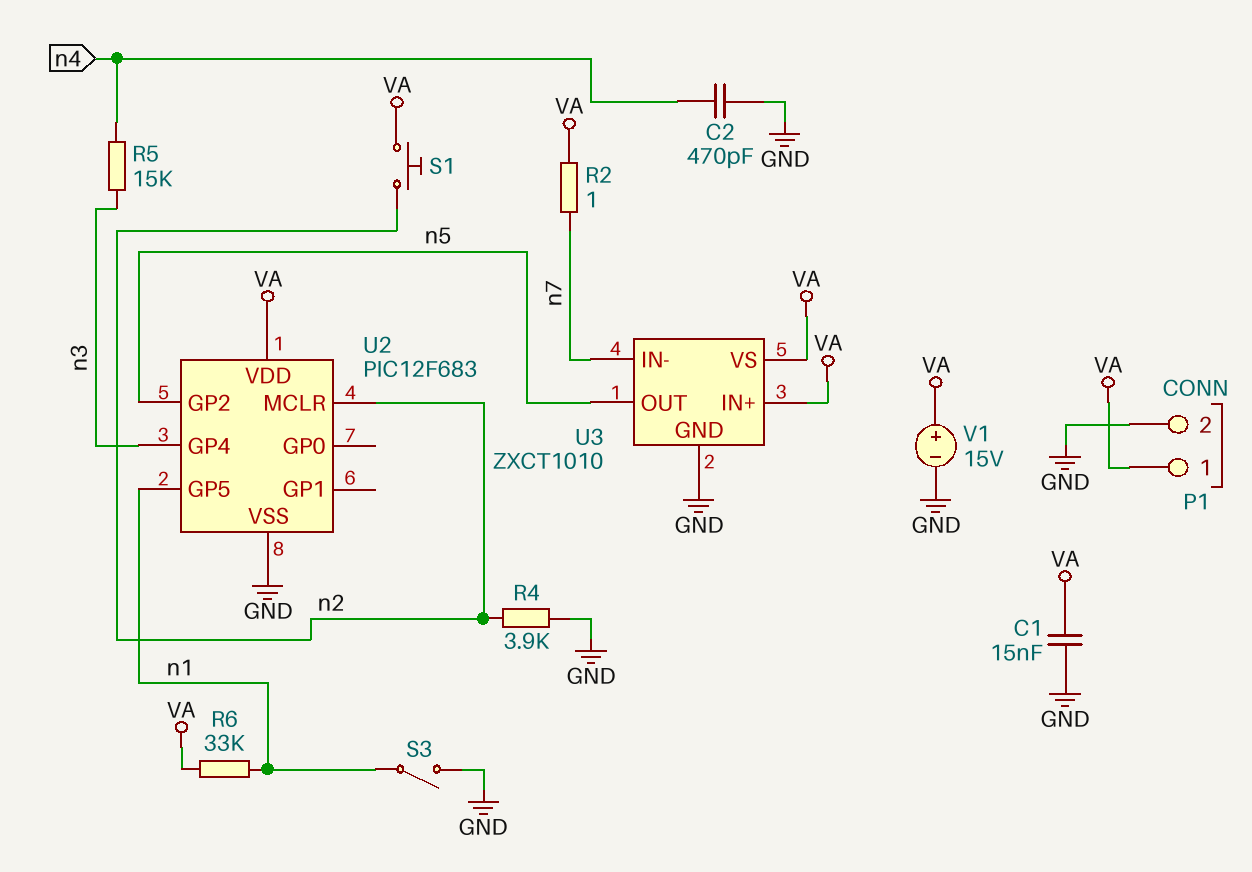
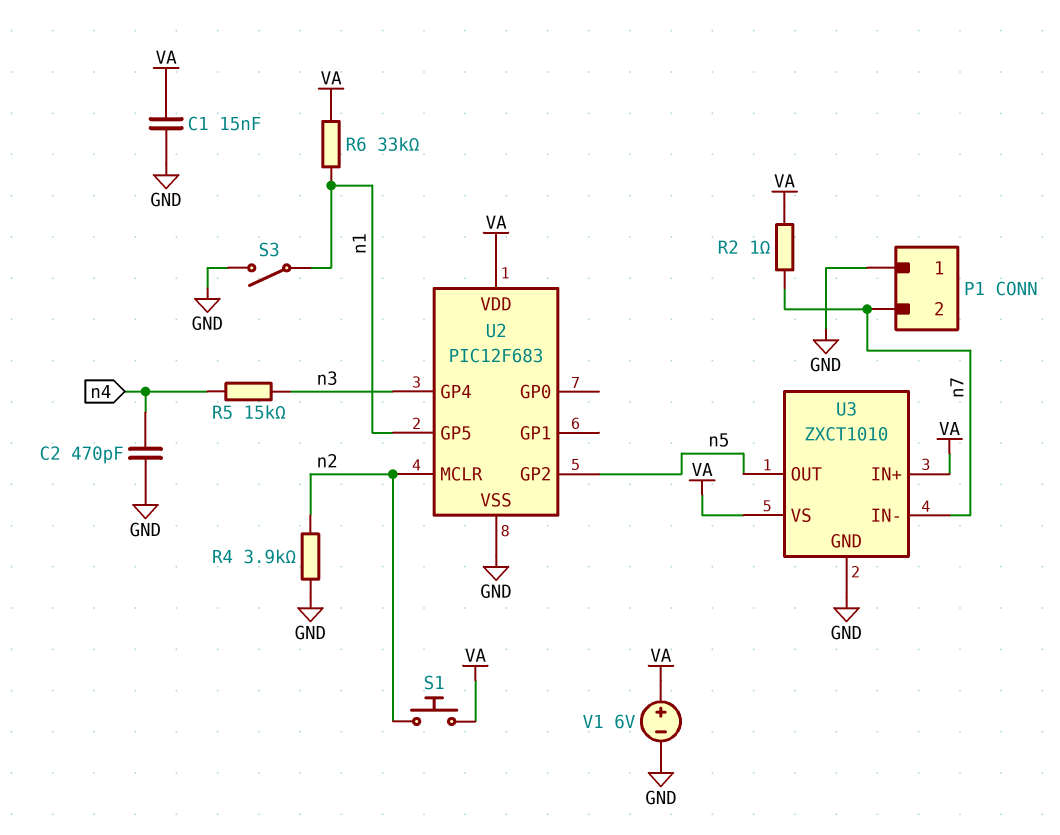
P1 pin 1: VA -> GND
P1 pin 2: GND -> n7
V1: 15V (plus VA, minus GND) -> 6V (plus VA, minus GND)

